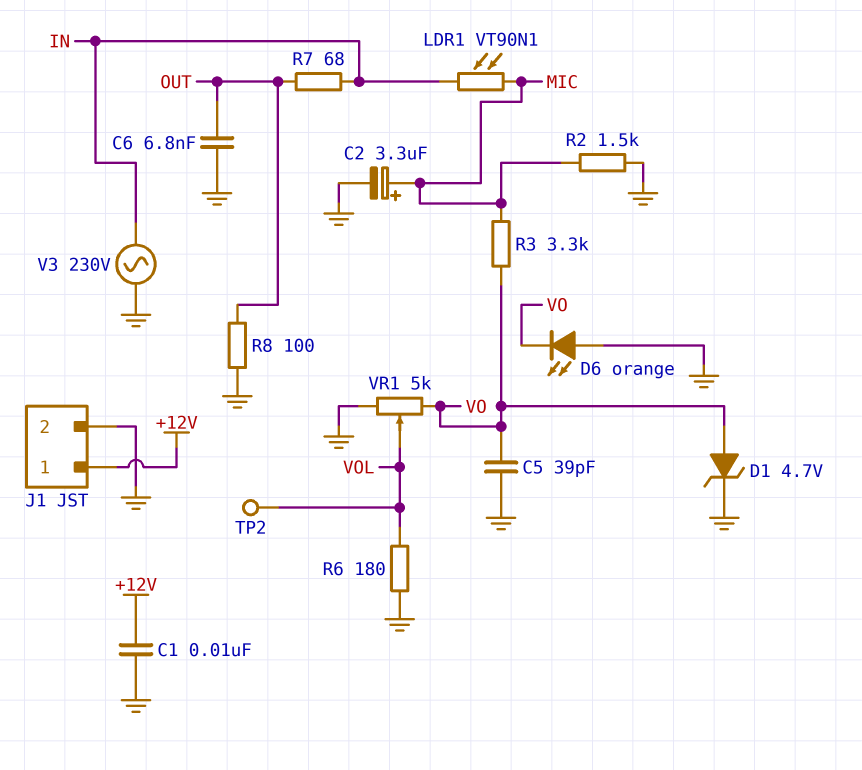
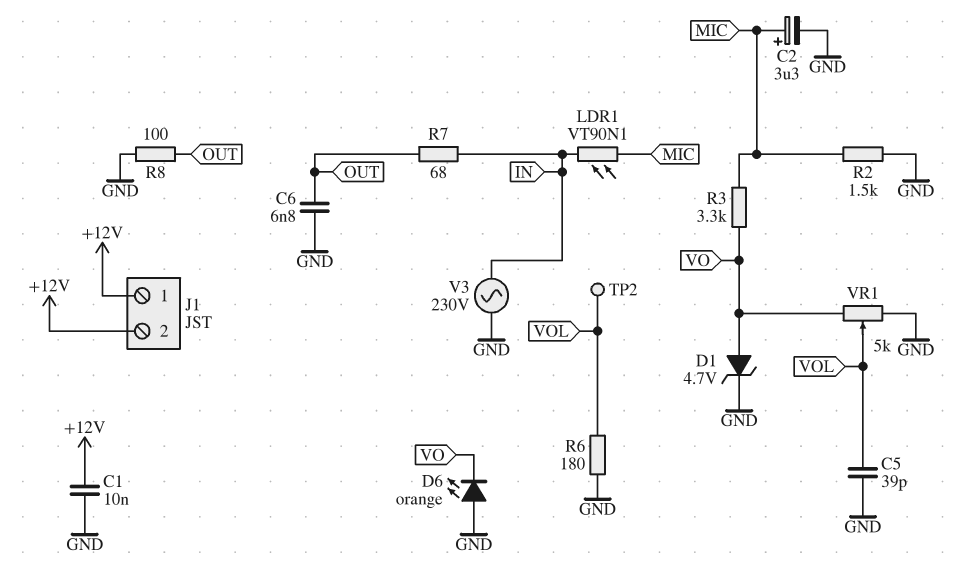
C5: 39pF (GND, VO) -> 39pF (GND, VOL)
J1 pin 2: GND -> +12V

